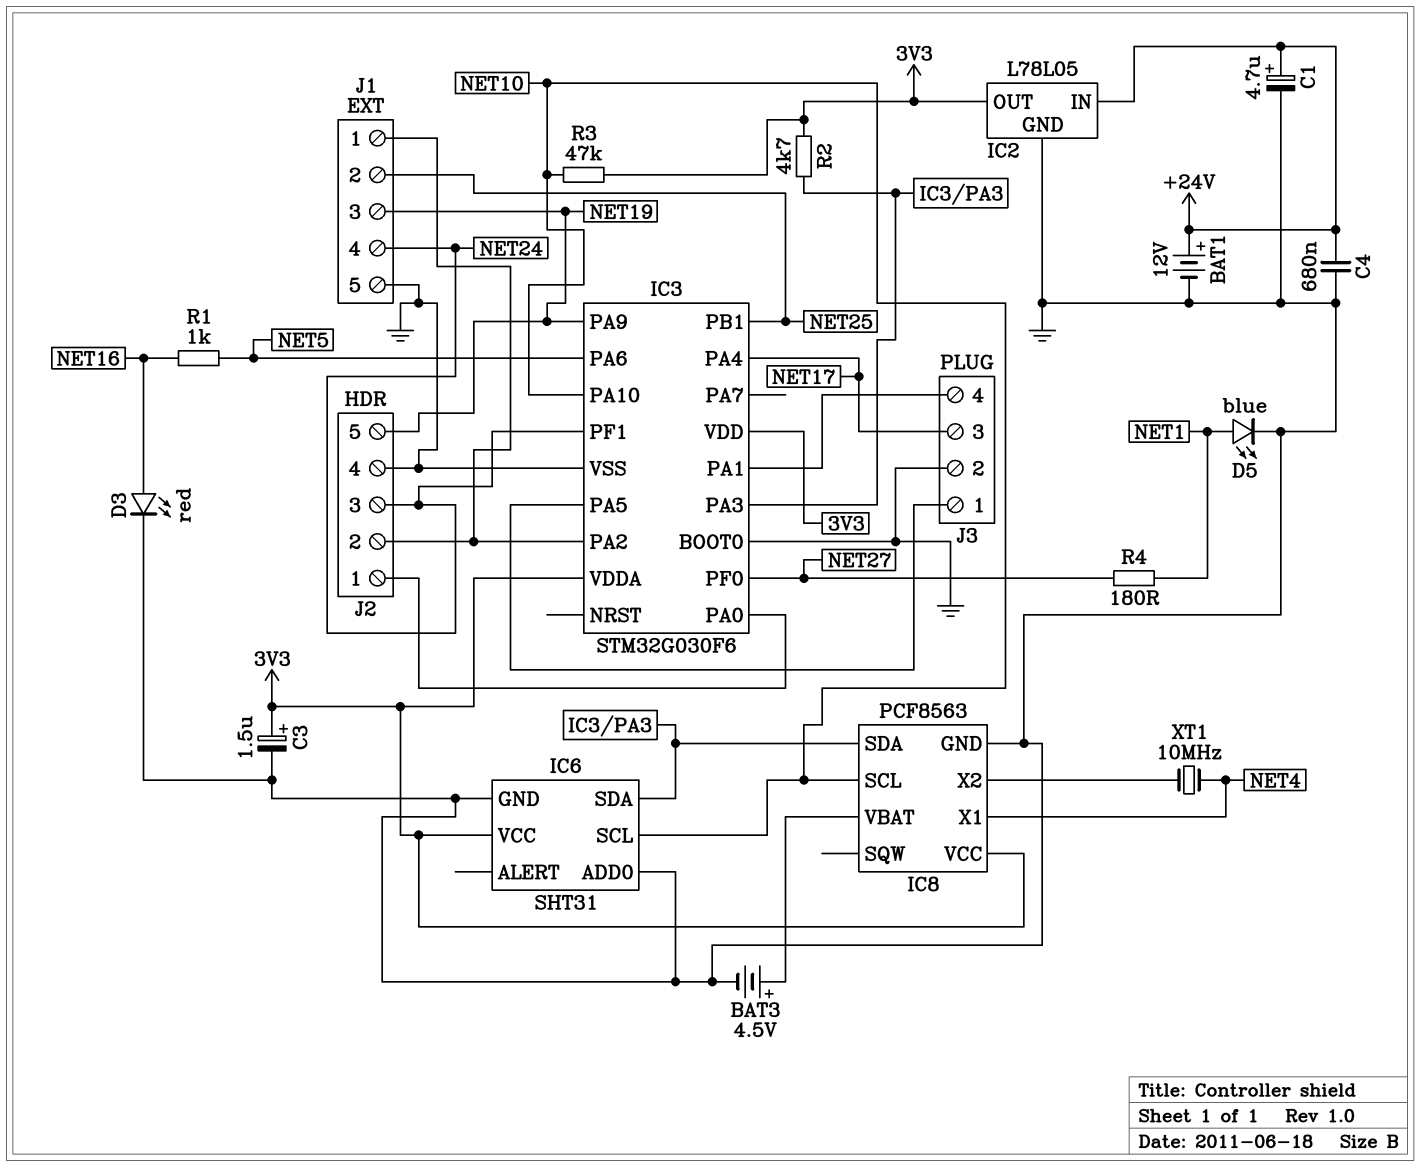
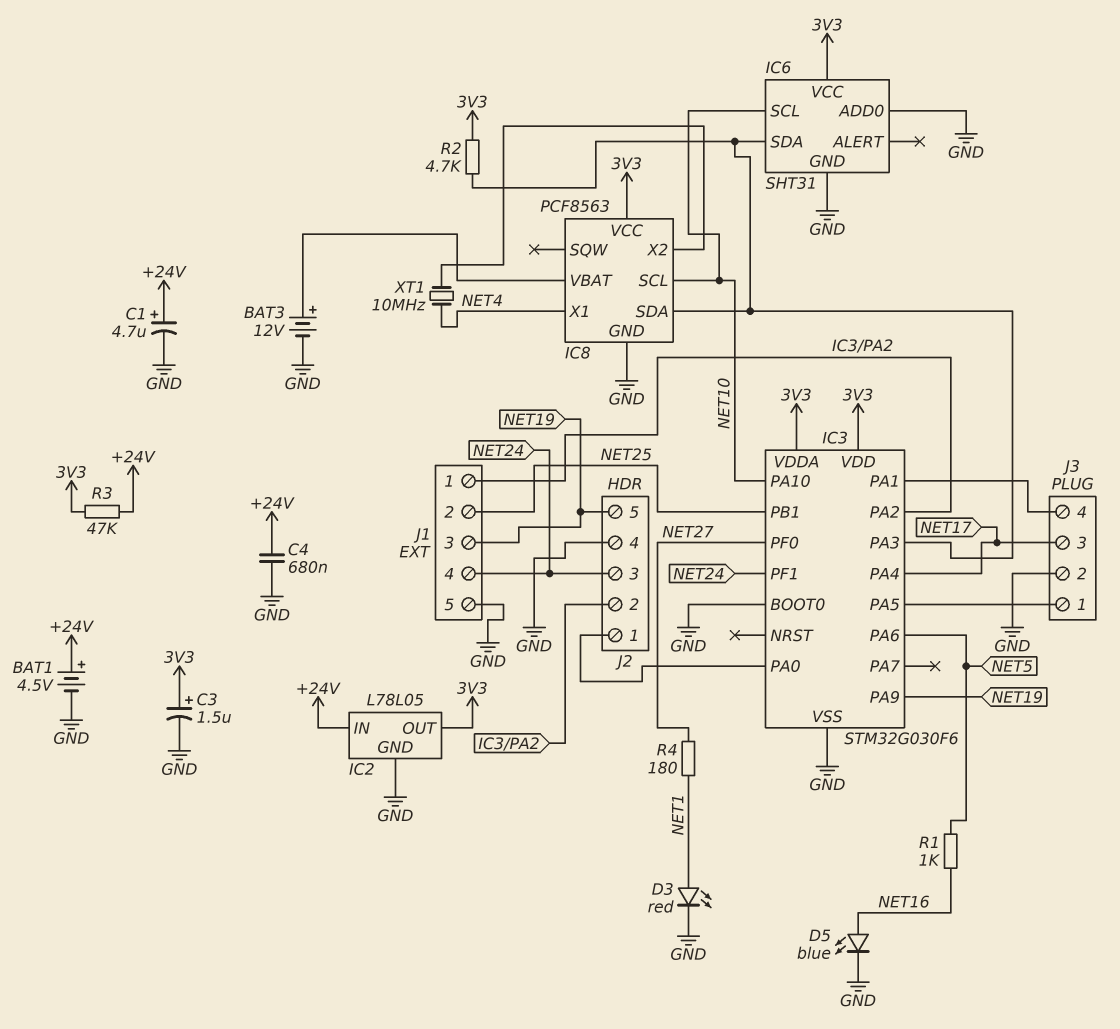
BAT1: 12V (plus +24V, minus GND) -> 4.5V (plus +24V, minus GND)
BAT3: 4.5V (plus IC8/VBAT, minus GND) -> 12V (plus IC8/VBAT, minus GND)
D3: LED red (A NET16, K GND) -> LED red (A NET1, K GND)
D5: LED blue (A NET1, K GND) -> LED blue (A NET16, K GND)
R3: 47k (3V3, NET10) -> 47k (+24V, 3V3)

